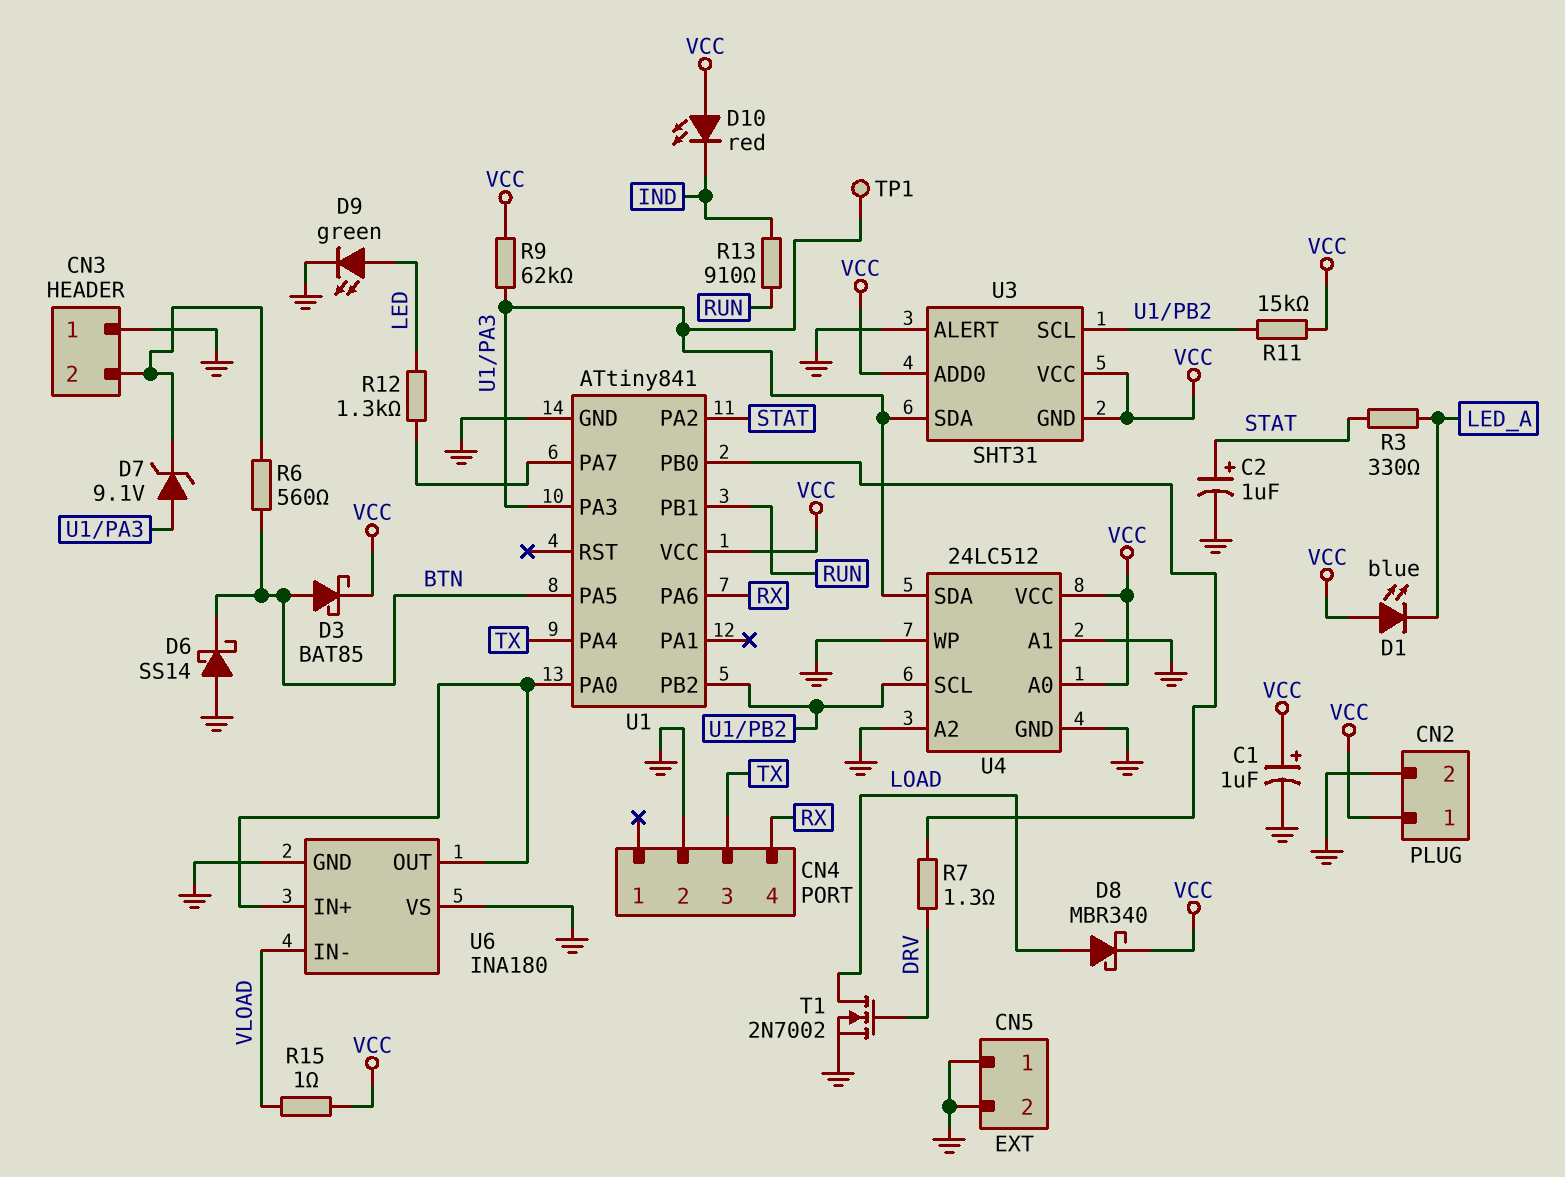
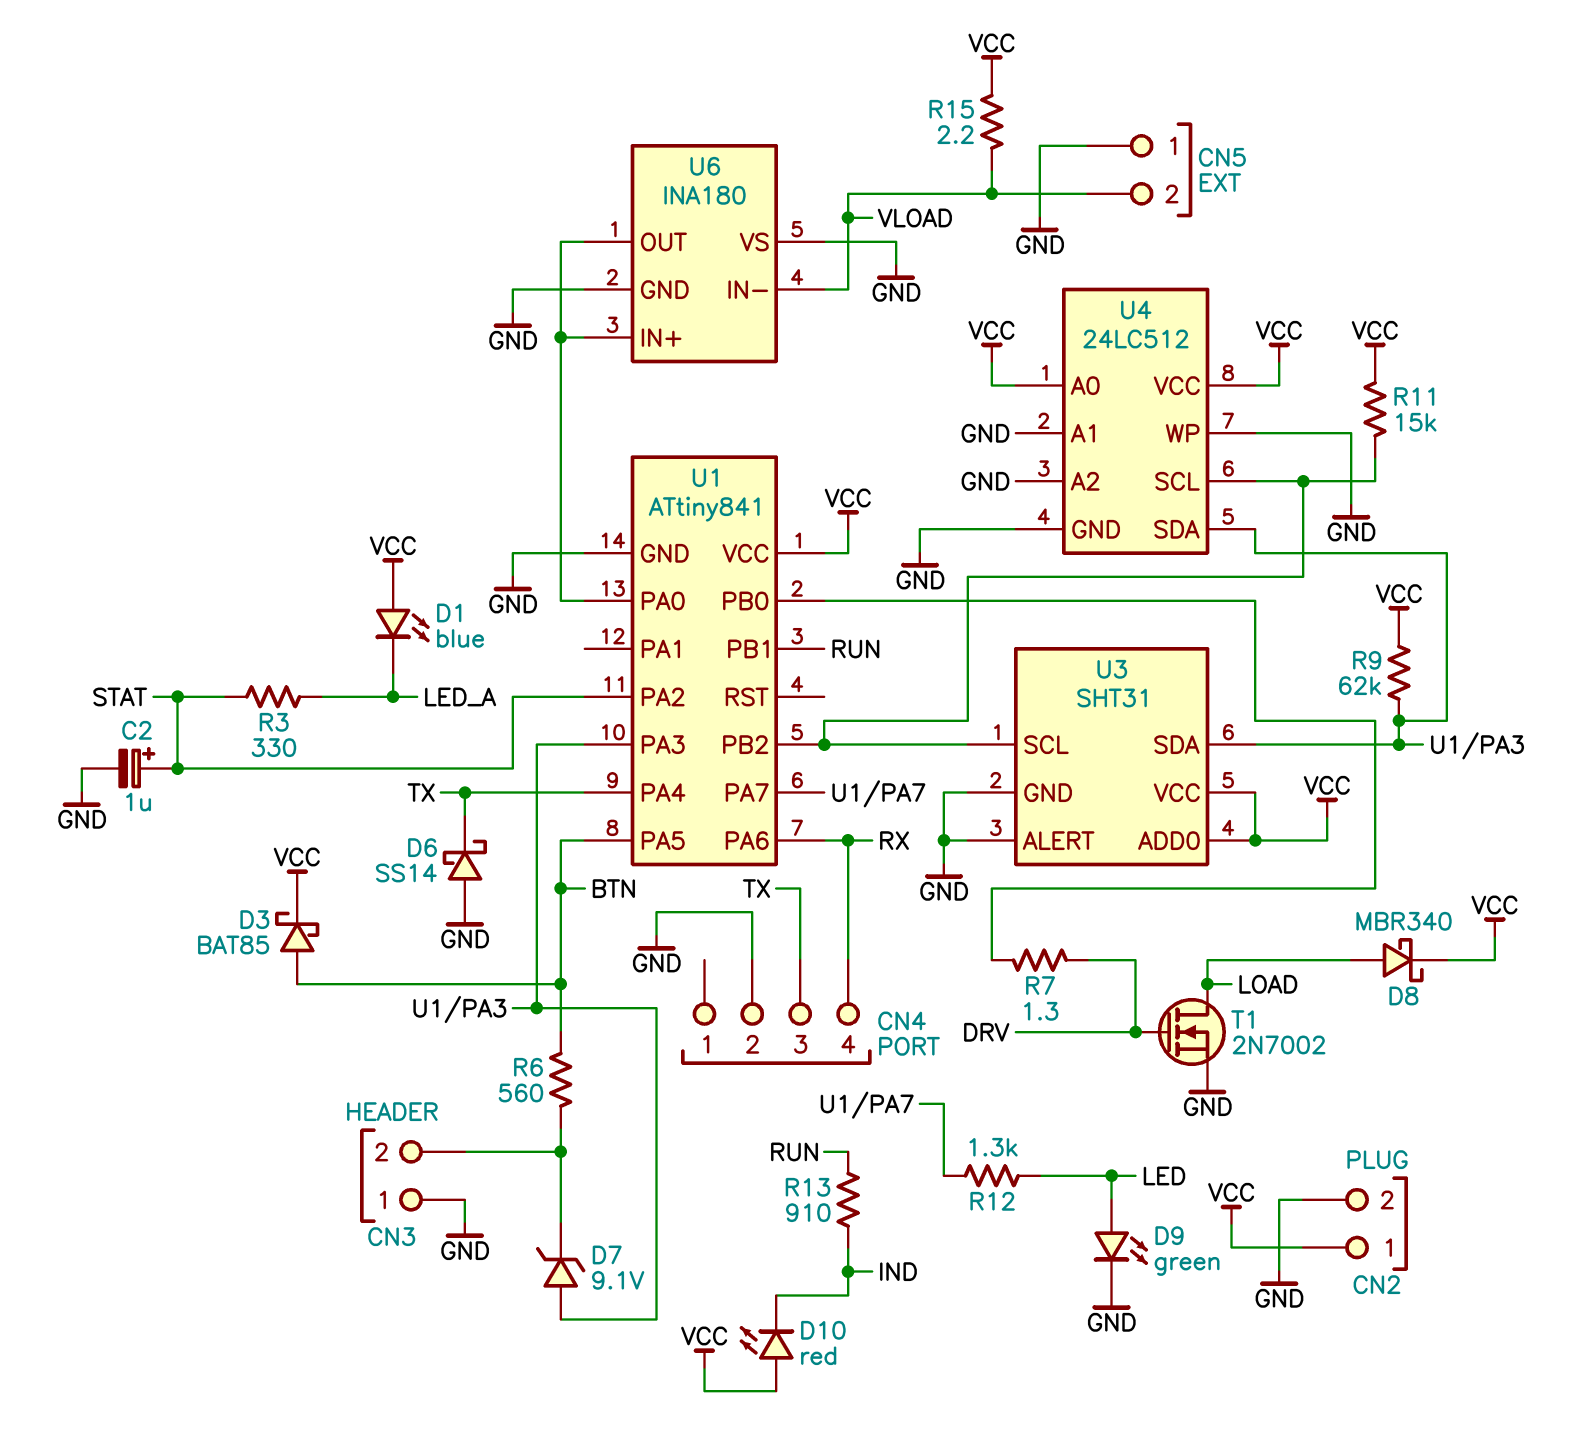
C1: 1uF (plus VCC, minus GND) -> none
CN5 pin 2: GND -> VLOAD
D6: schottky SS14 (A GND, K BTN) -> schottky SS14 (A GND, K TX)
R15: 1 (VCC, VLOAD) -> 2.2 (VCC, VLOAD)
TP1: test point (U1/PA3) -> none
U3 pin GND: VCC -> GND

